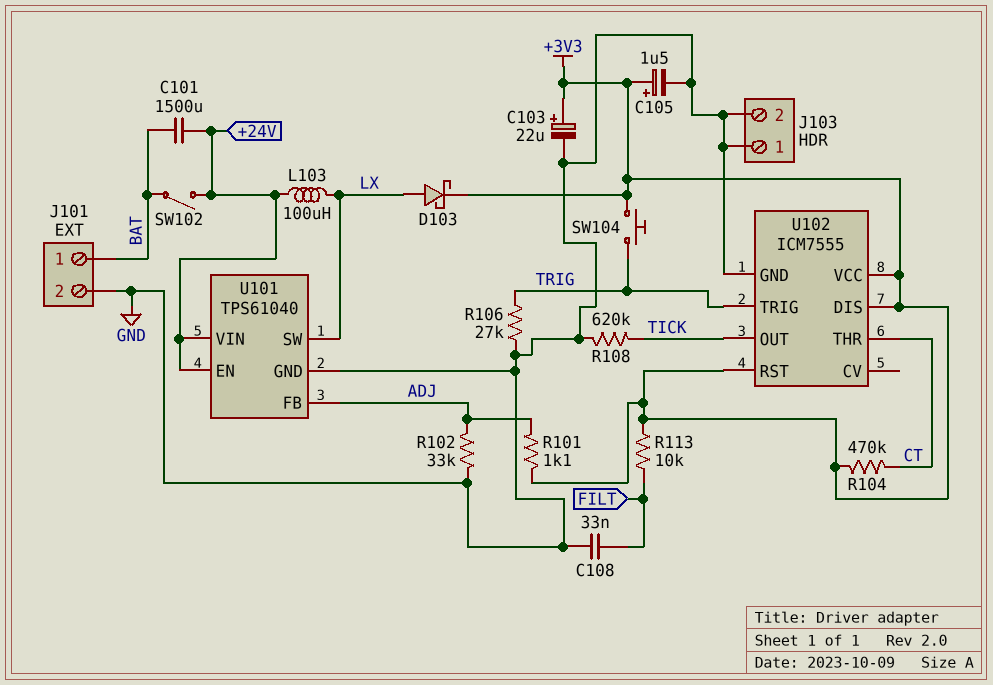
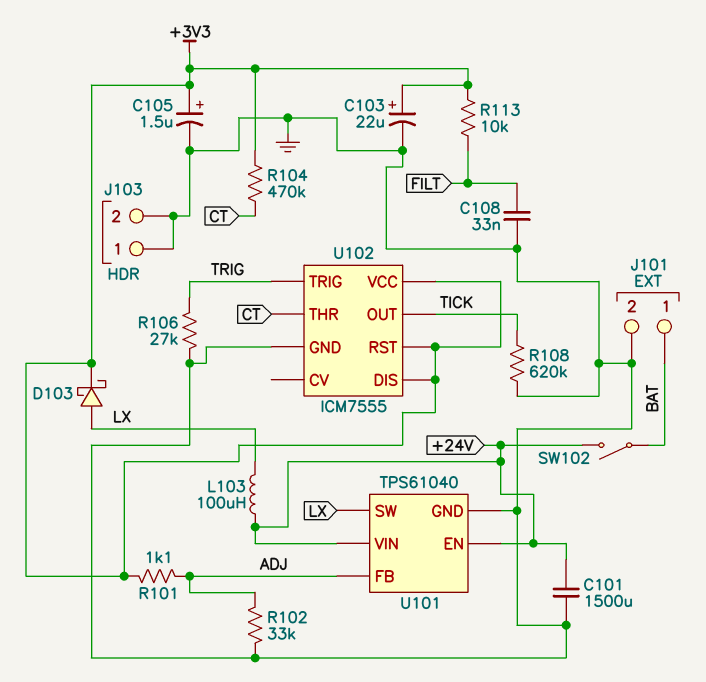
C101: 1500uF (+24V, BAT) -> 1500uF (+24V, GND)
SW104: button (+3V3, TRIG) -> none

